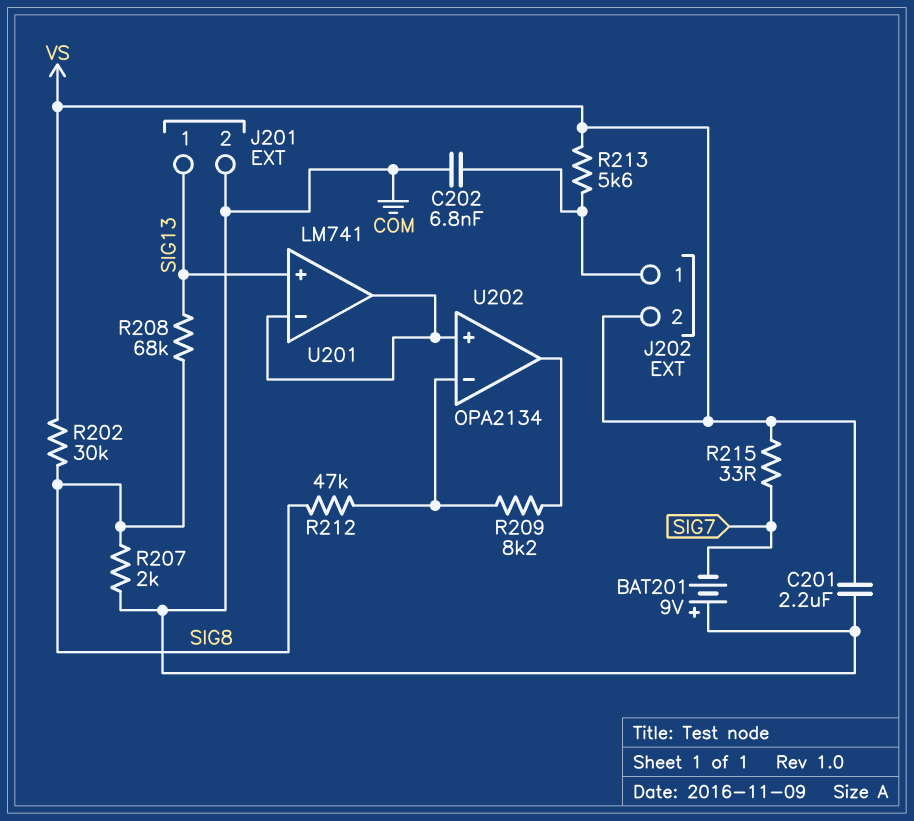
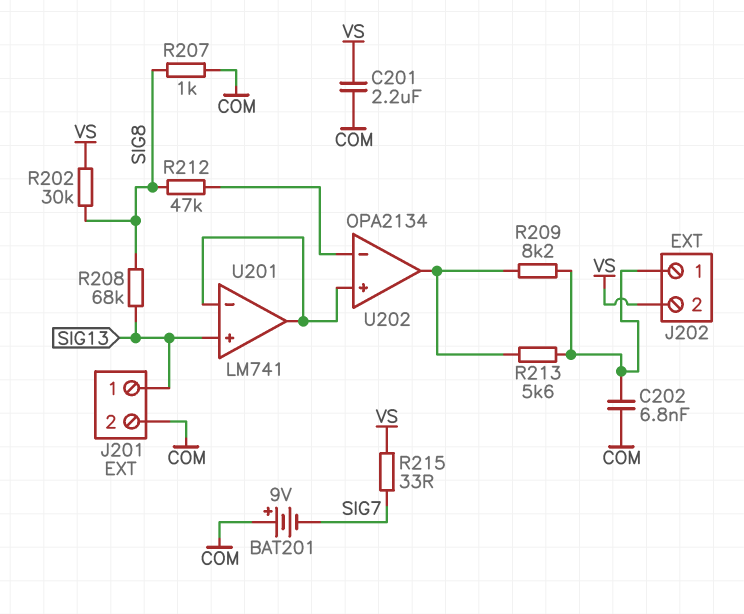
R207: 2k (COM, SIG8) -> 1k (COM, SIG8)
R209: 8.2k (U202/in-, U202/out) -> 8.2k (J202/1, U202/out)
R213: 5.6k (J202/1, VS) -> 5.6k (J202/1, U202/out)

